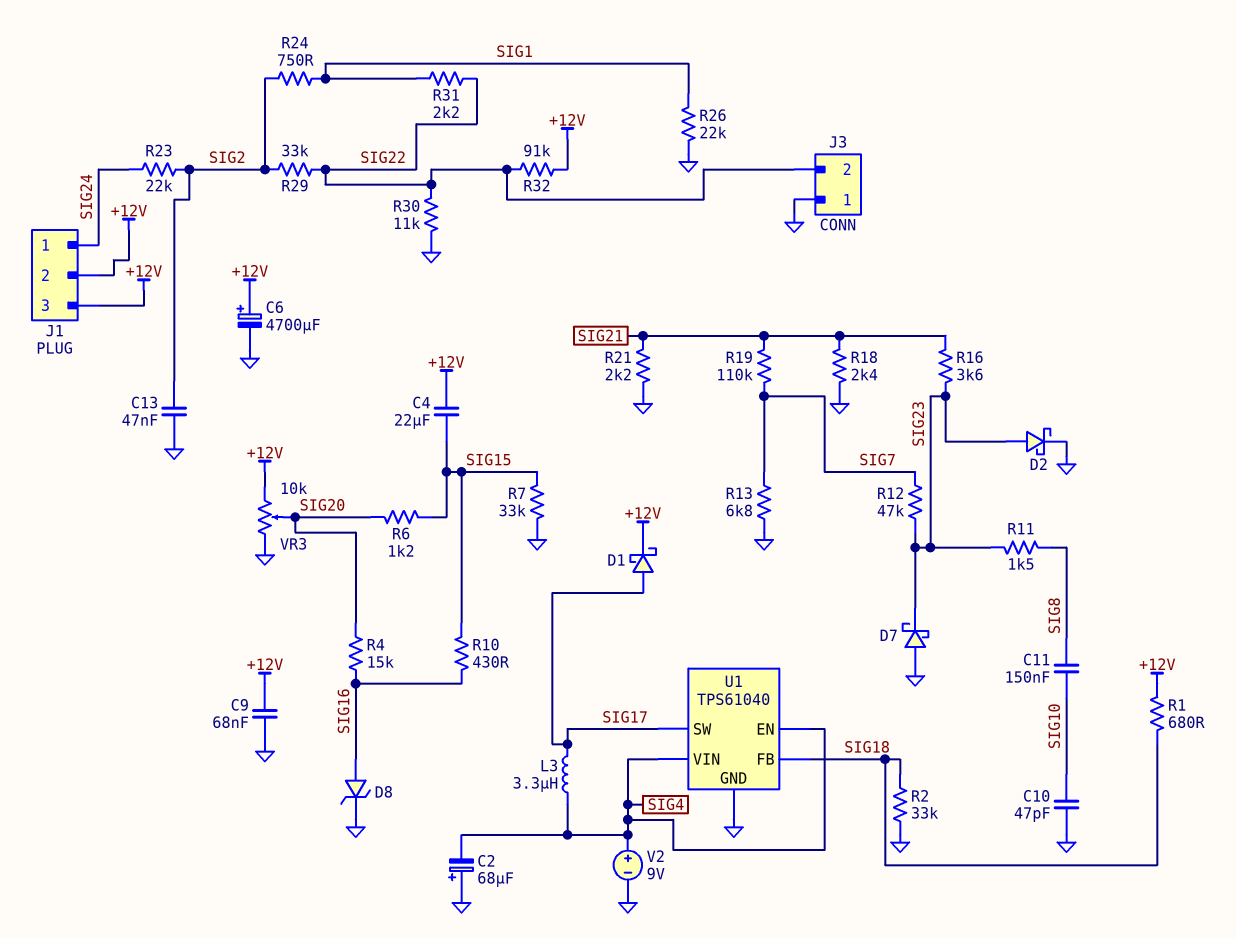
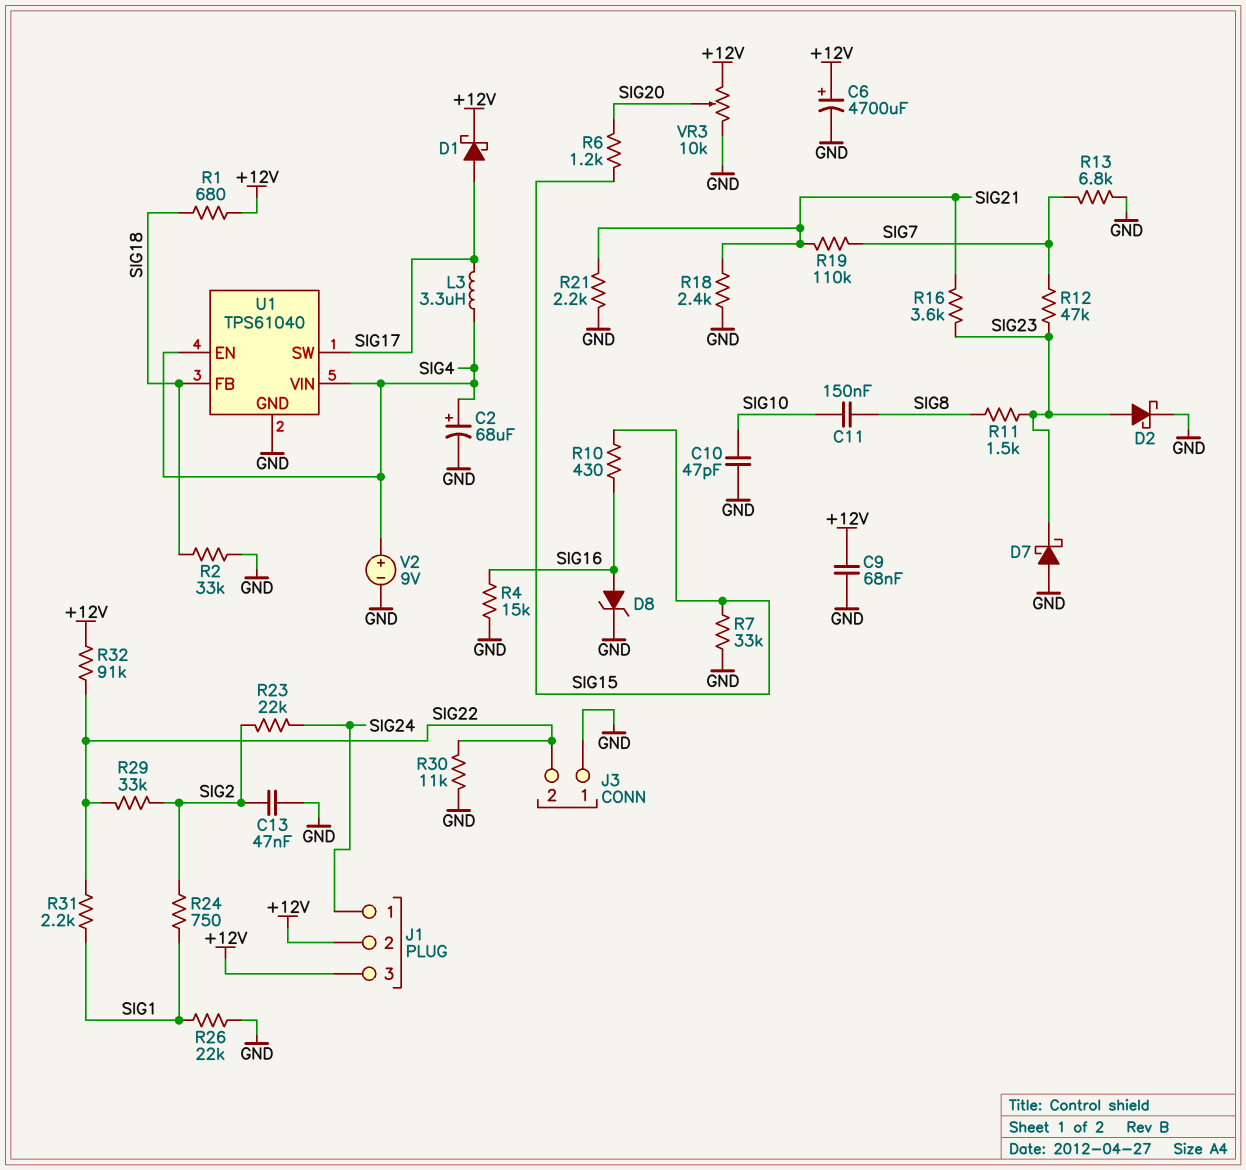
C2: 68uF (plus GND, minus SIG4) -> 68uF (plus SIG4, minus GND)
C4: 22uF (+12V, SIG15) -> none
R4: 15k (SIG16, SIG20) -> 15k (GND, SIG16)

